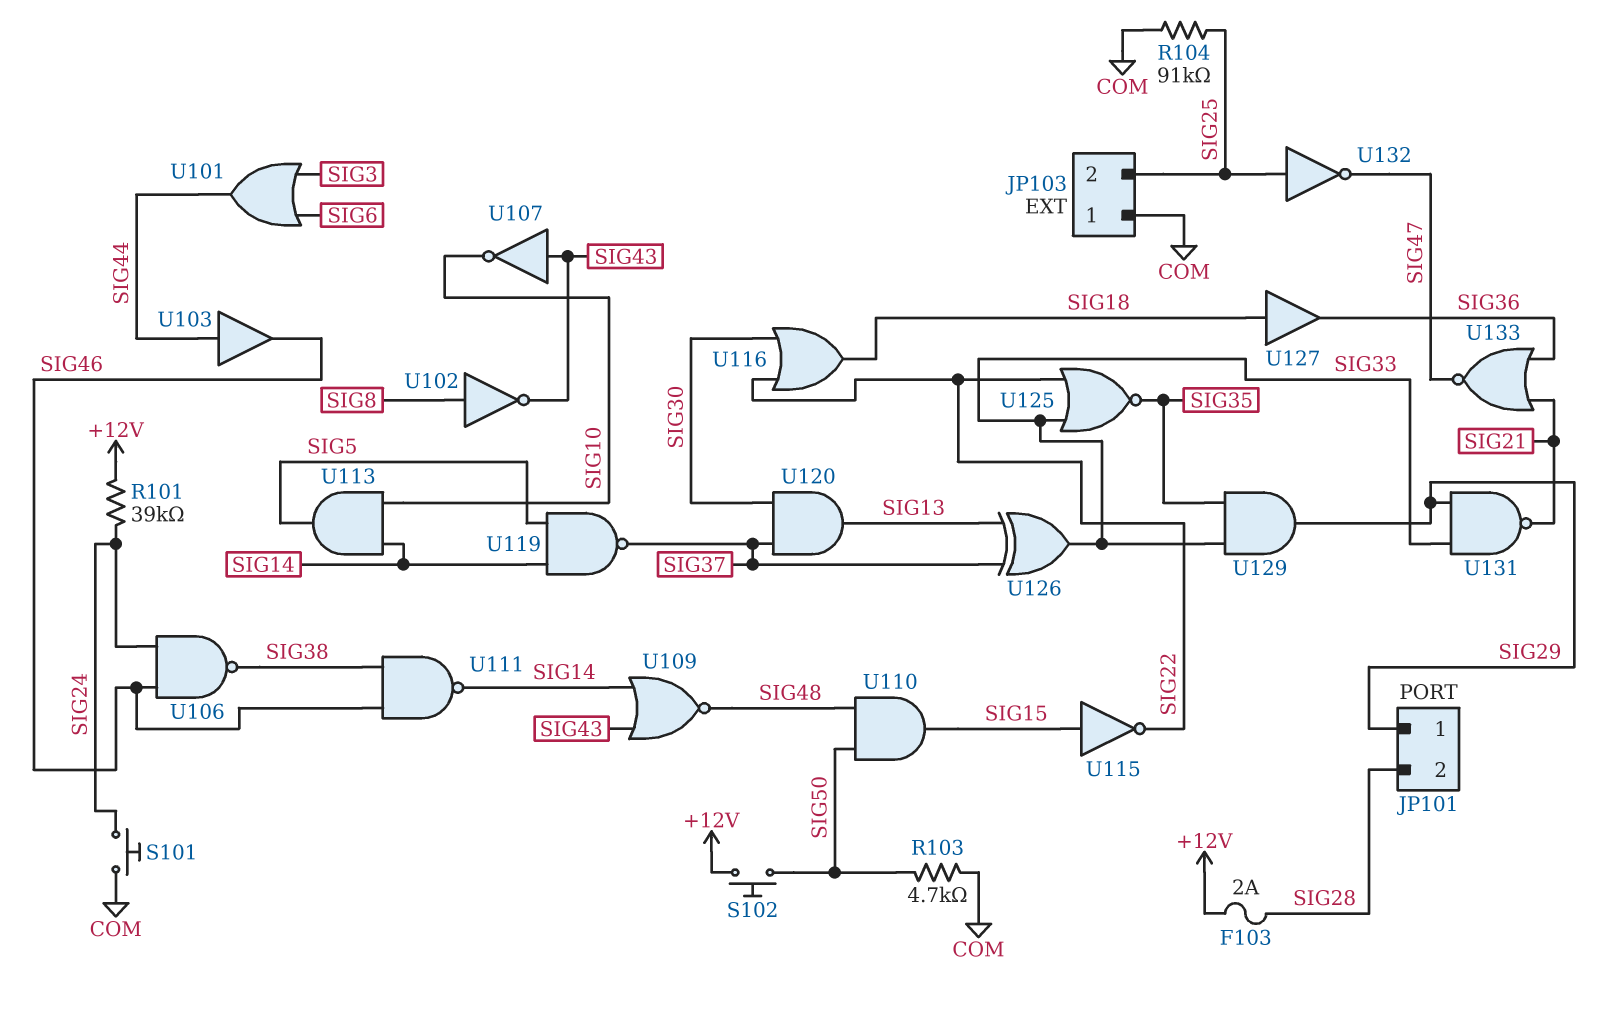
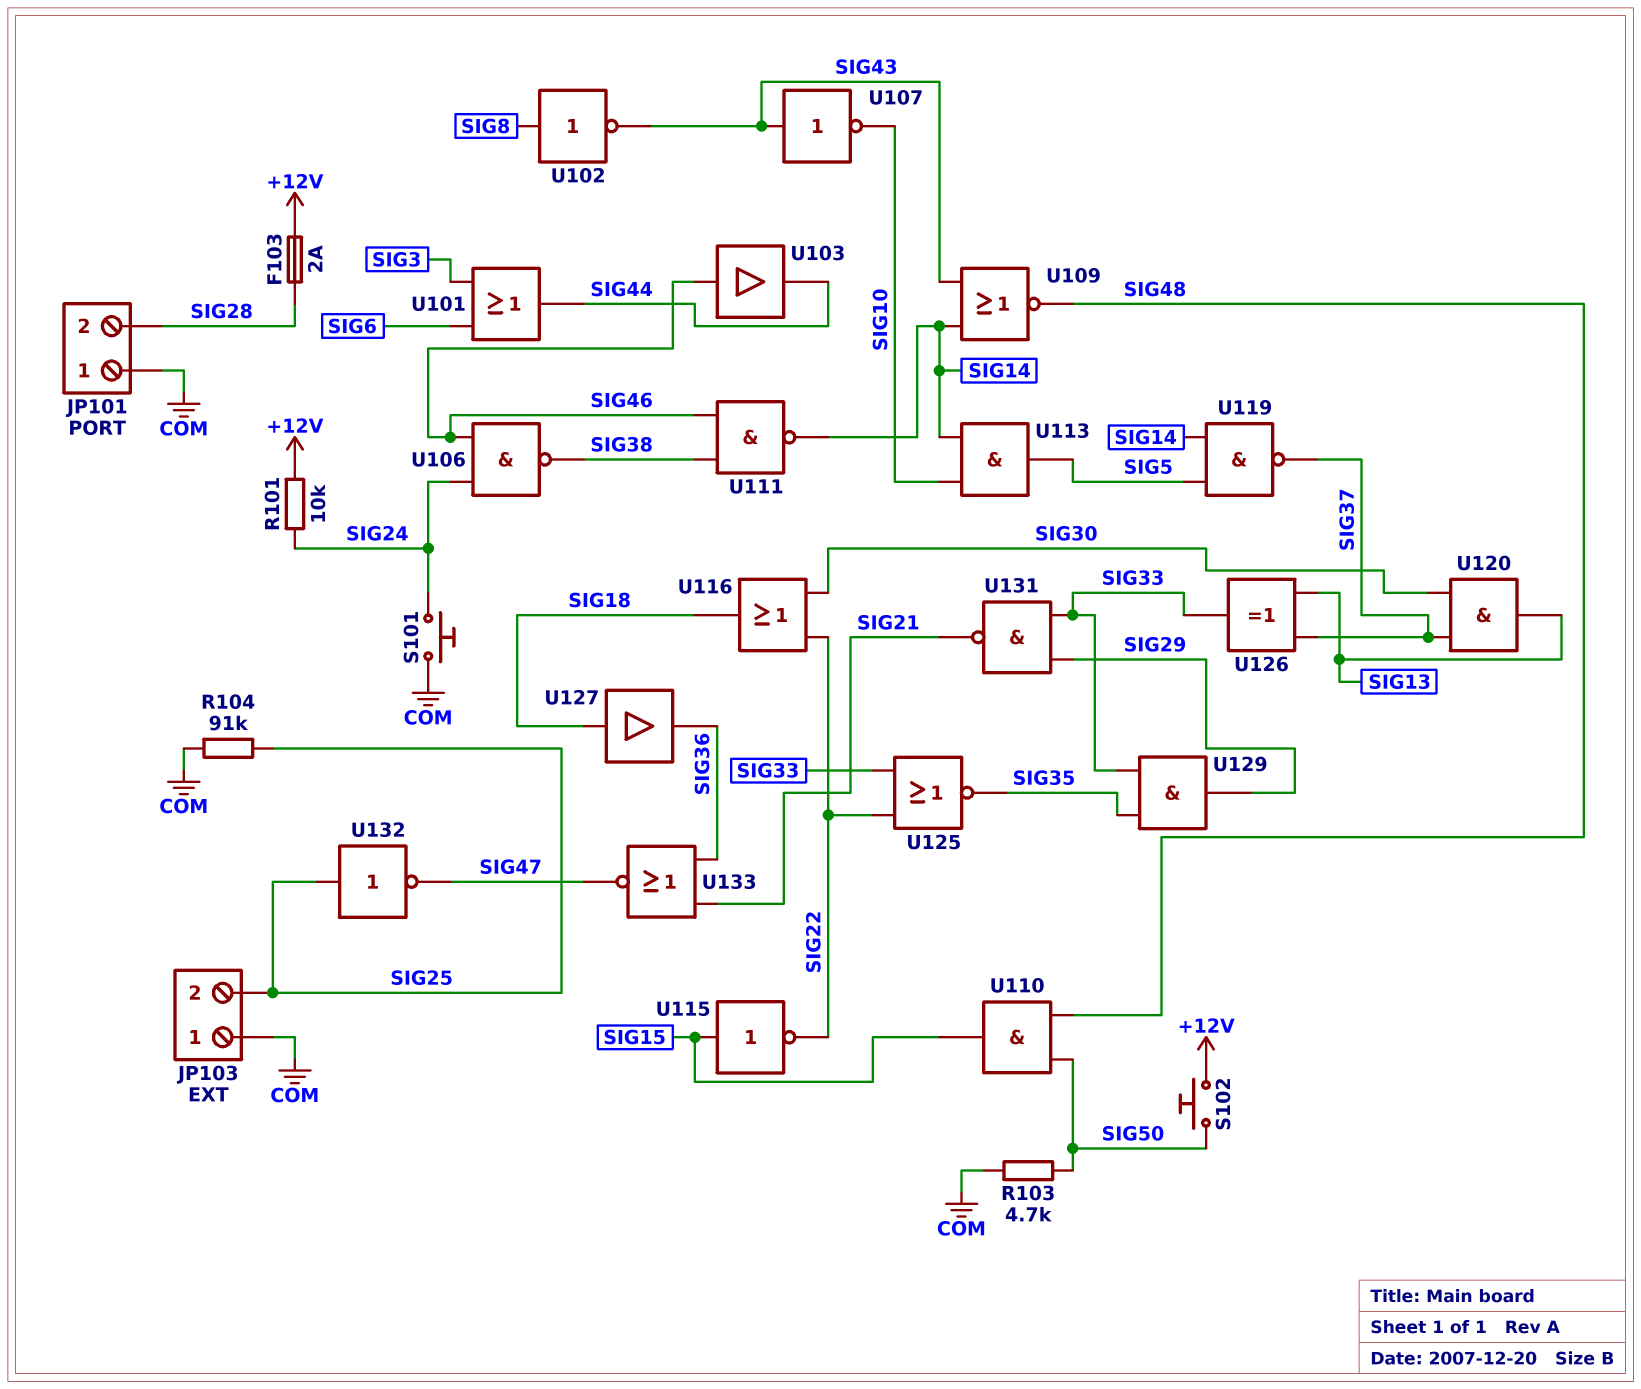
JP101 pin 1: SIG29 -> COM
R101: 39k (+12V, SIG24) -> 10k (+12V, SIG24)
U103: buffer (in SIG44, out SIG46) -> buffer (in SIG46, out SIG44)

